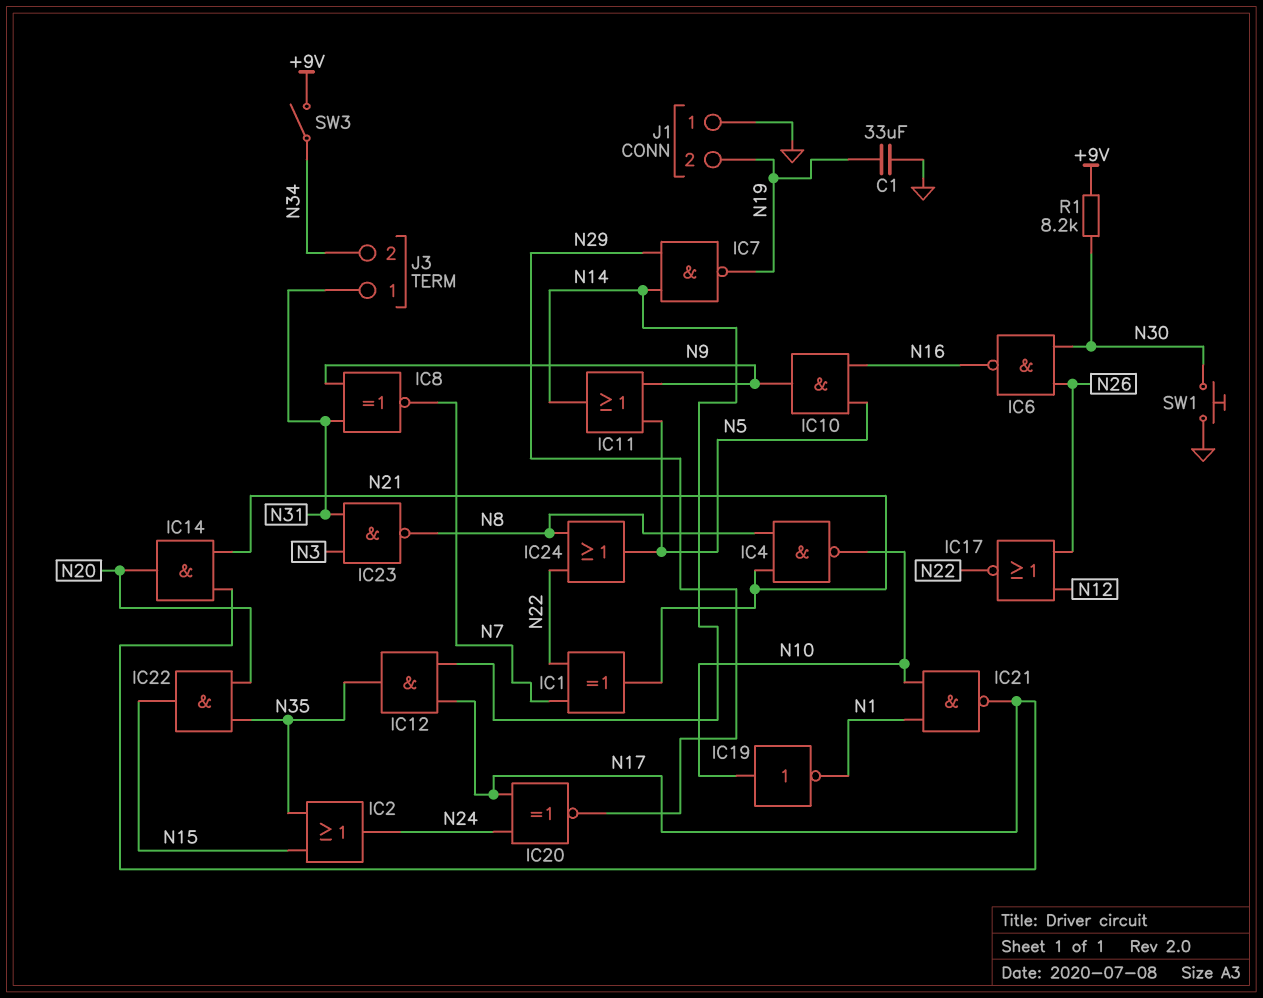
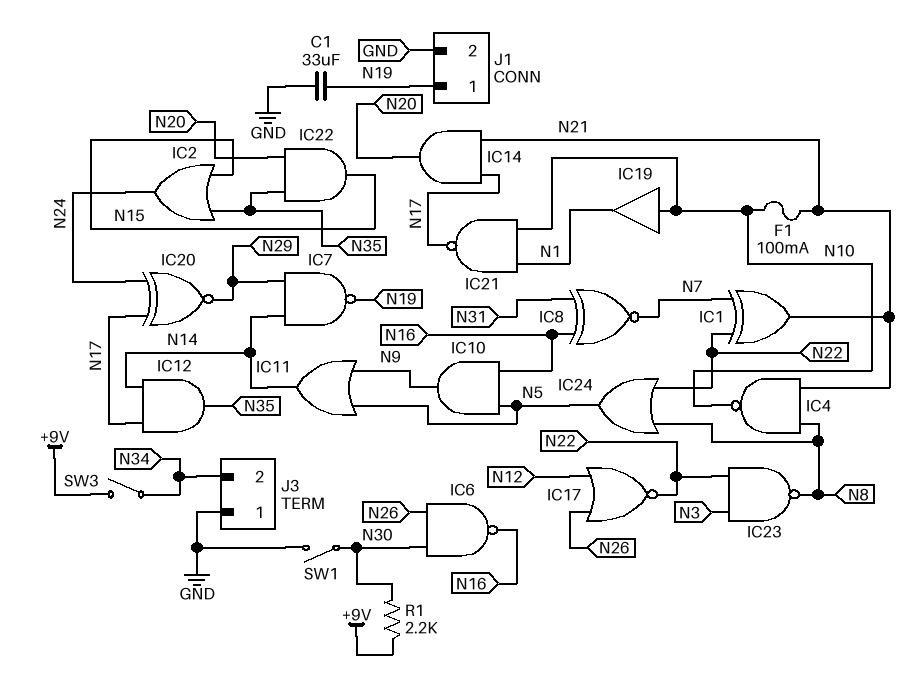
F1: none -> 100mA (N10, N21)
IC8: XNOR (in N9, in N31, out N7) -> XNOR (in N16, in N31, out N7)
IC19: NOT (in N10, out N1) -> buffer (in N10, out N1)
IC23: NAND (in N3, in N31, out N8) -> NAND (in N3, in N22, out N8)
J1 pin 1: GND -> N19
J1 pin 2: N19 -> GND
J3 pin 1: N31 -> GND
R1: 8.2k (+9V, N30) -> 2.2k (+9V, N30)
SW1: button (GND, N30) -> switch (GND, N30)

